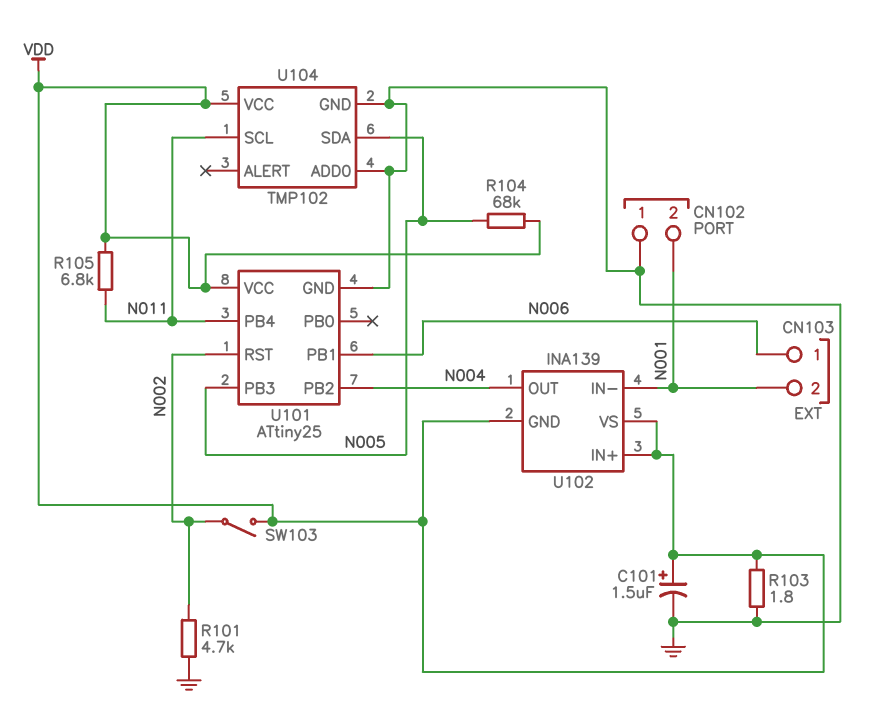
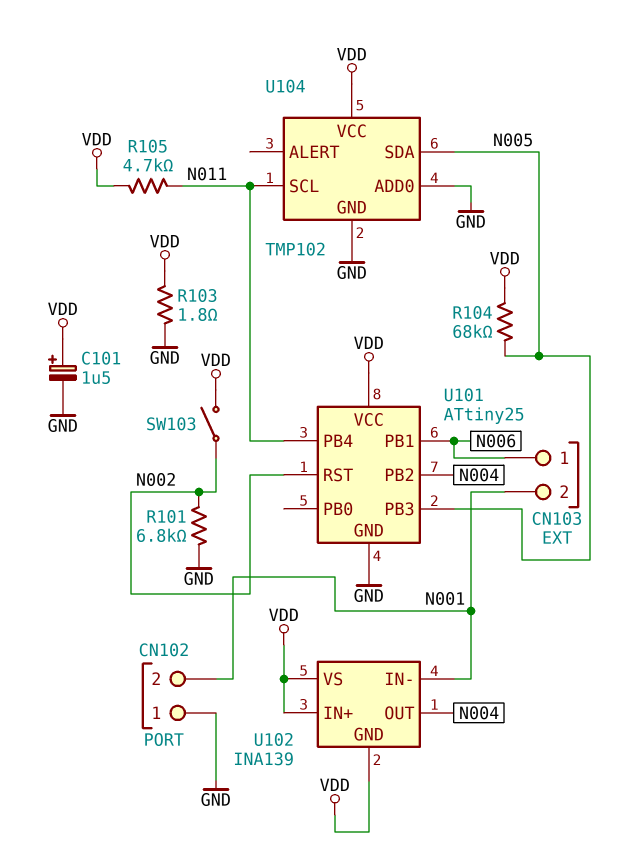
R101: 4.7k (GND, N002) -> 6.8k (GND, N002)
R105: 6.8k (N011, VDD) -> 4.7k (N011, VDD)

